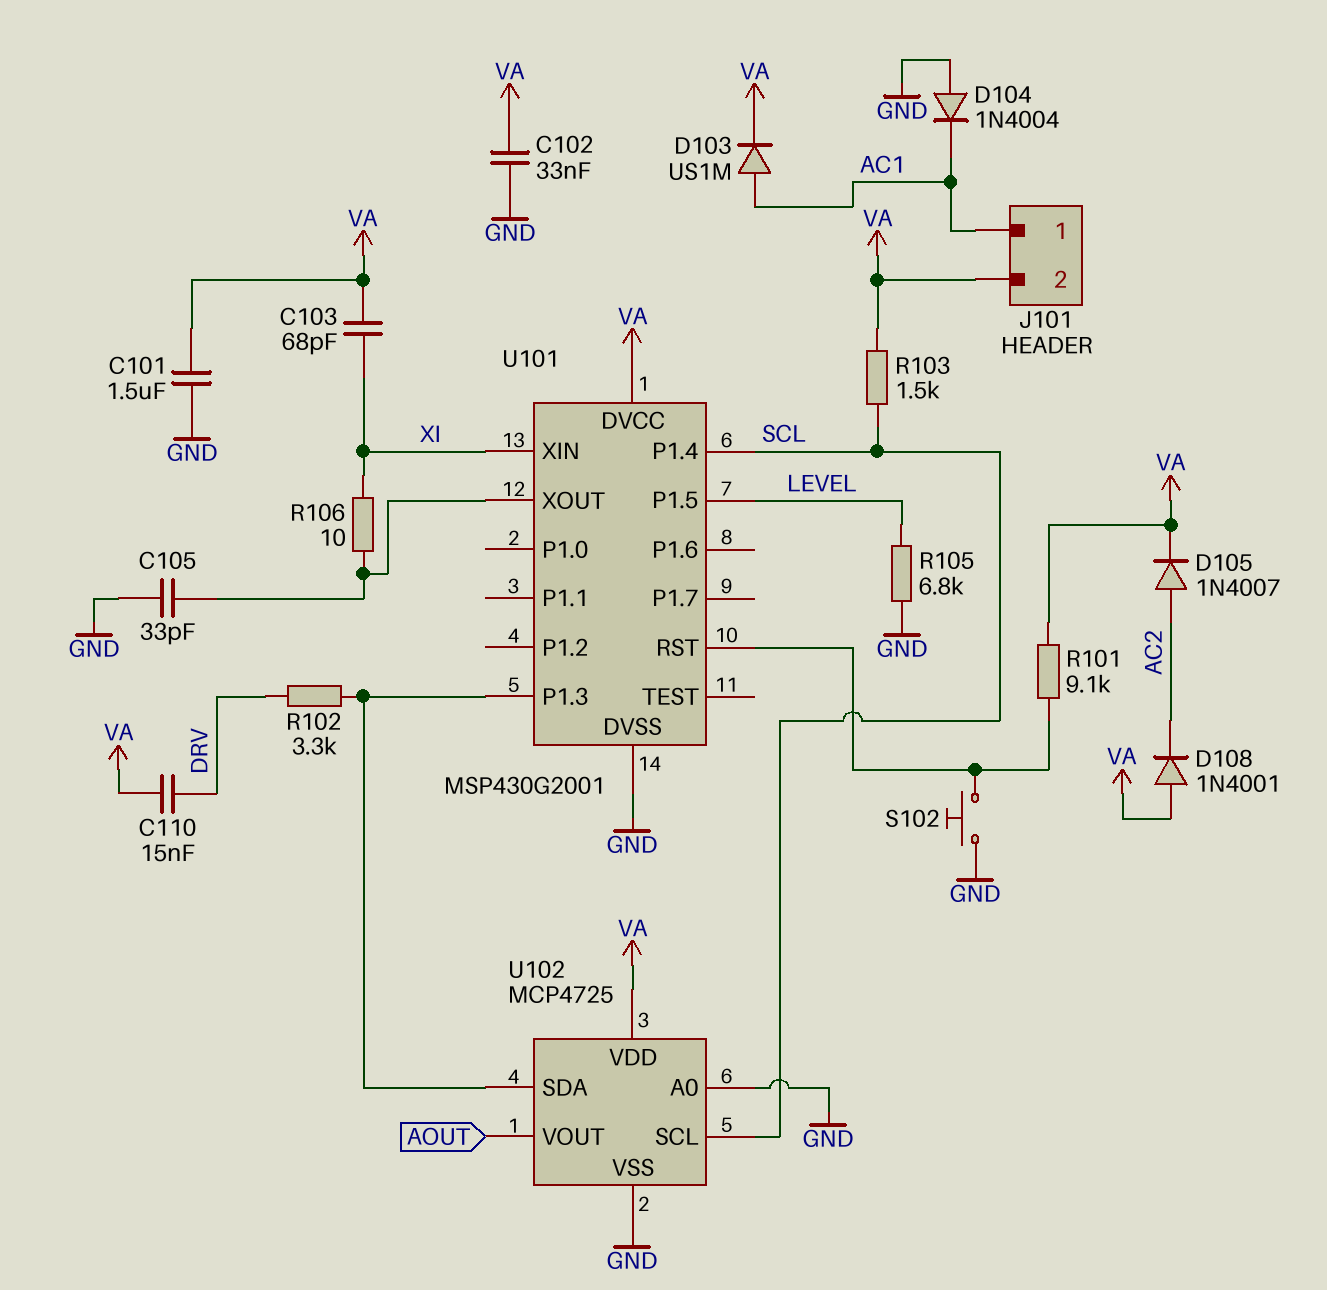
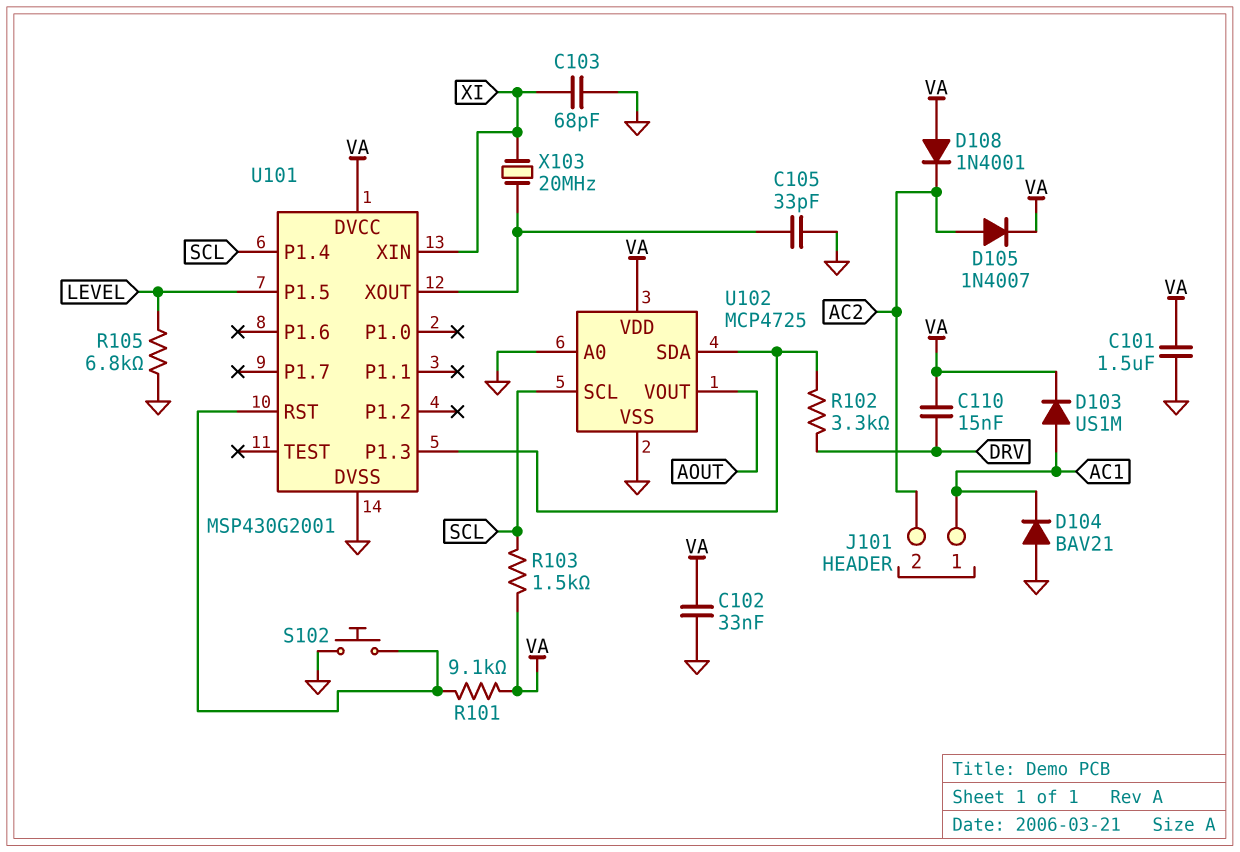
C103: 68pF (VA, XI) -> 68pF (GND, XI)
D104: diode 1N4004 (A GND, K AC1) -> diode BAV21 (A GND, K AC1)
J101 pin 2: VA -> AC2
R106: 10 (U101/XOUT, XI) -> none
X103: none -> 20MHz (U101/XOUT, XI)

